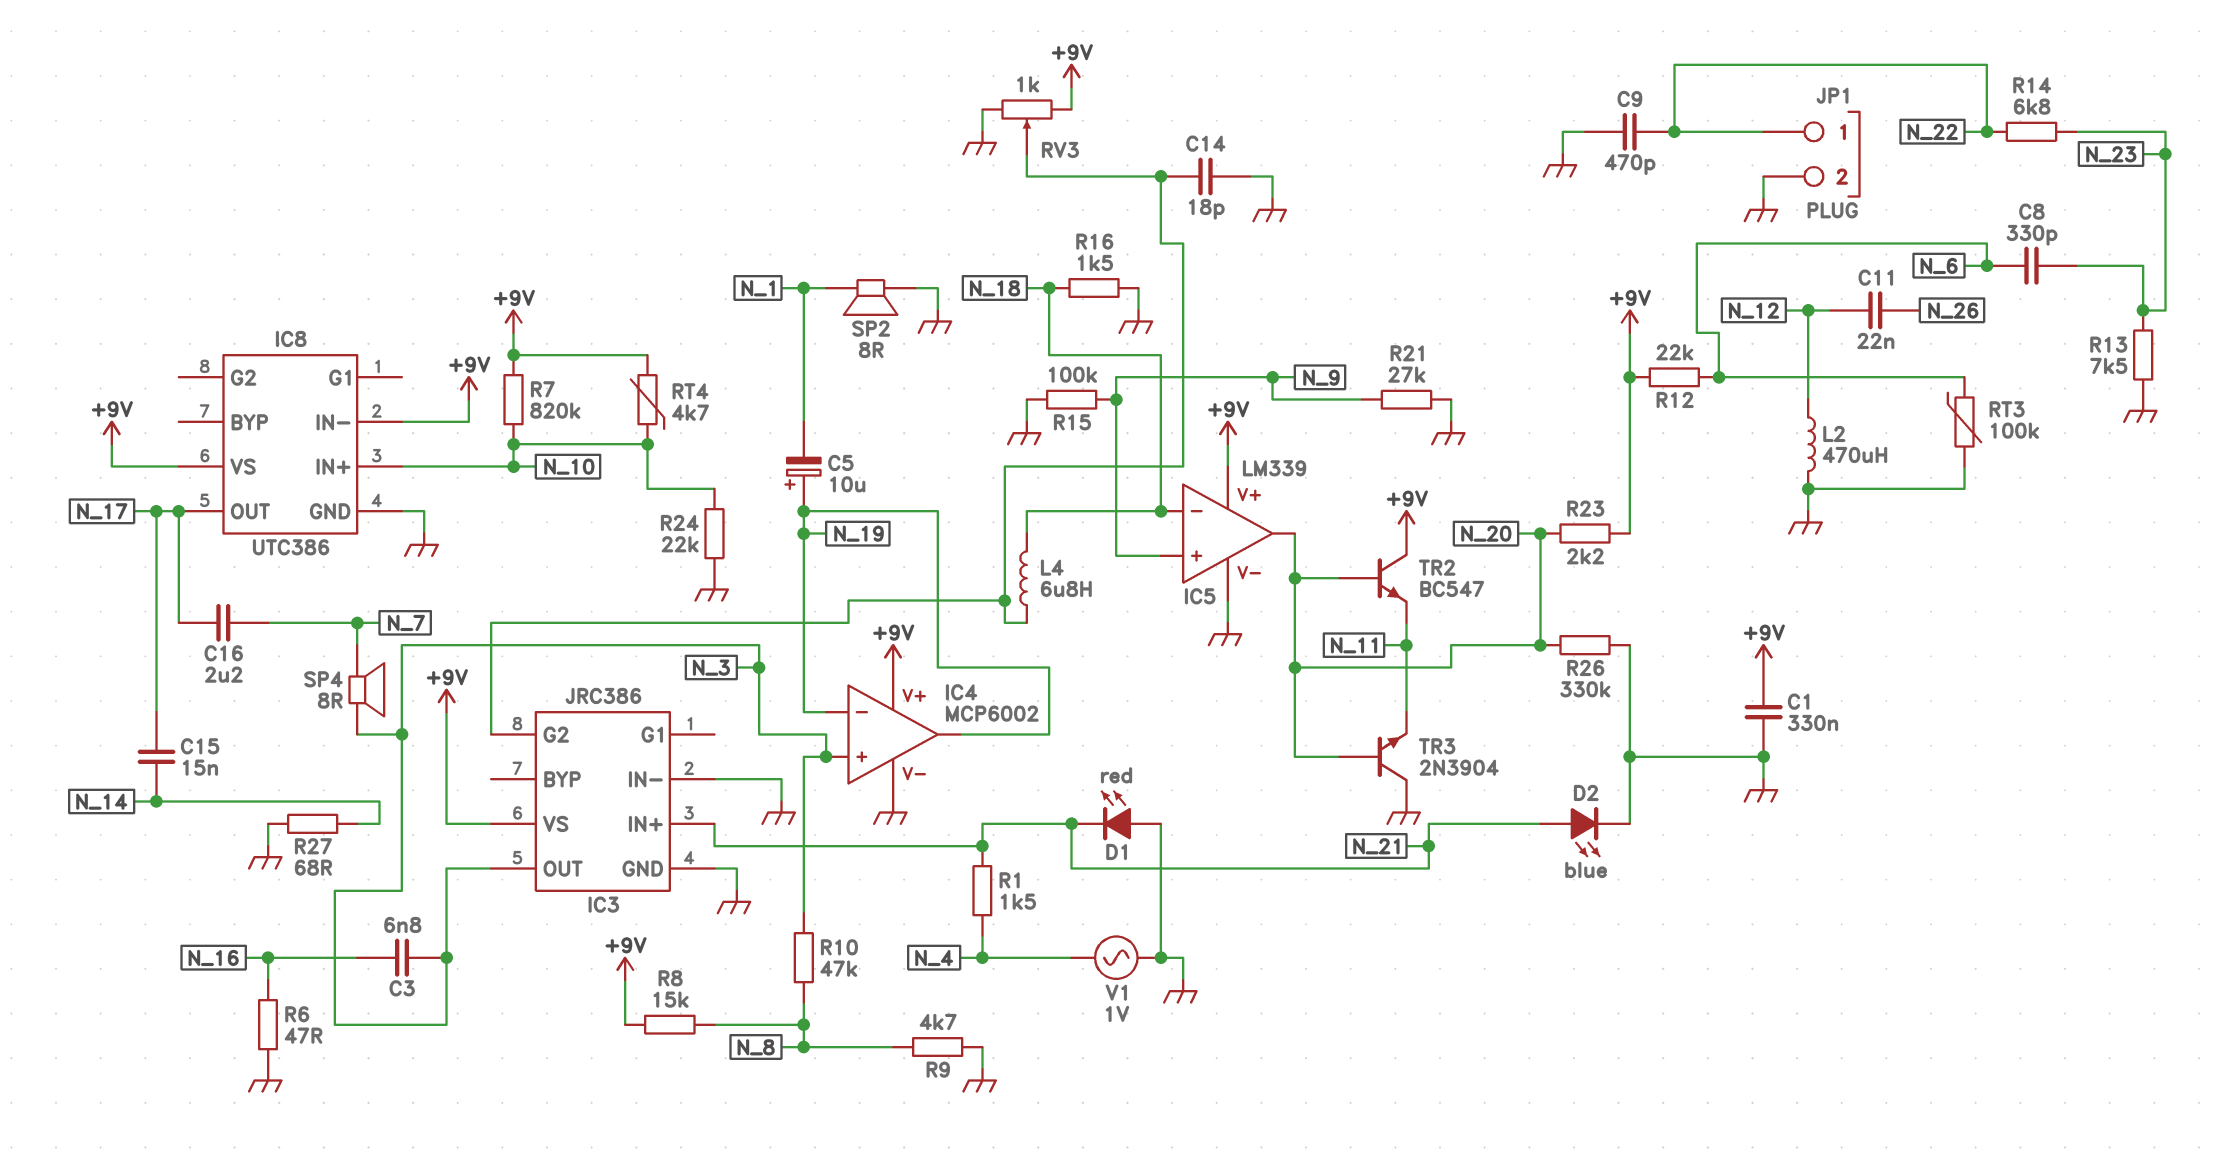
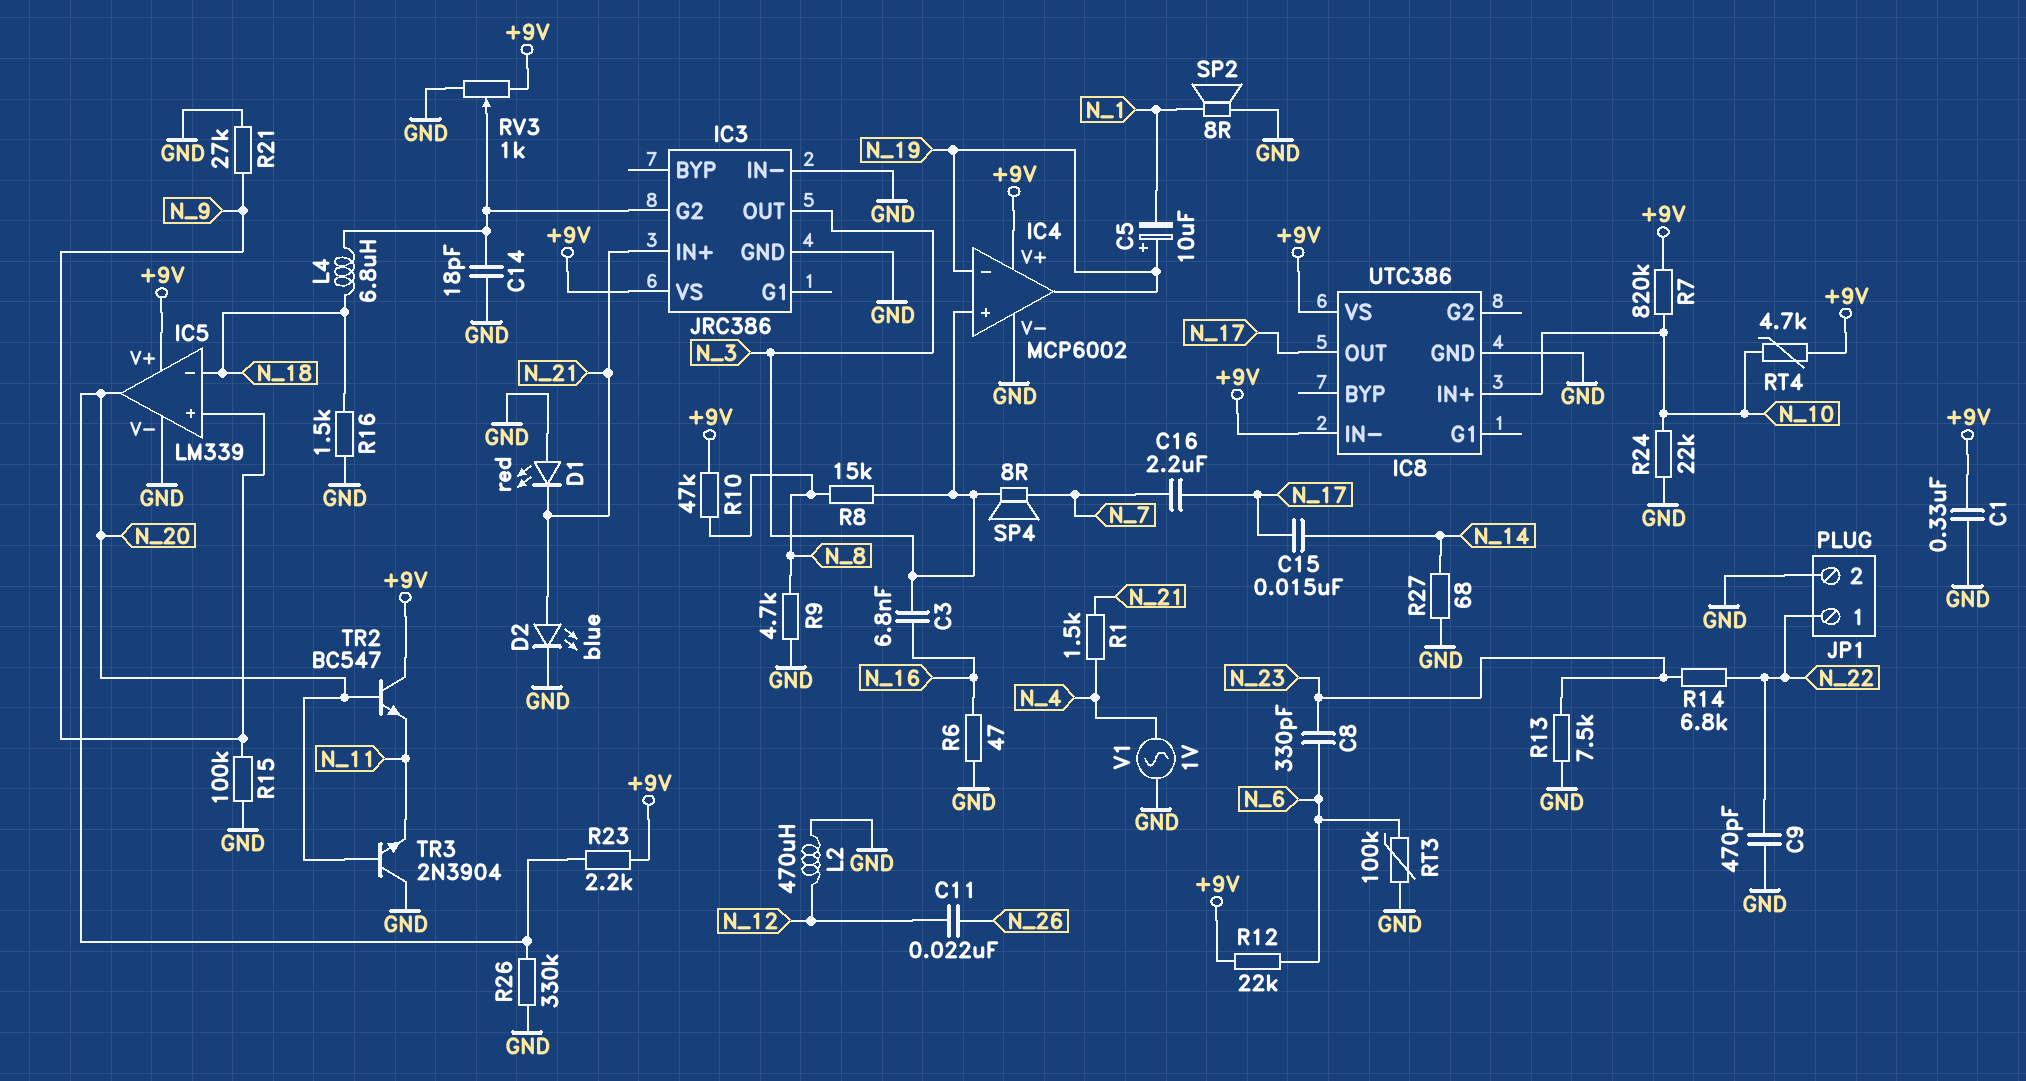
R8: 15k (+9V, N_8) -> 15k (N_3, N_8)
R10: 47k (N_3, N_8) -> 47k (+9V, N_8)

